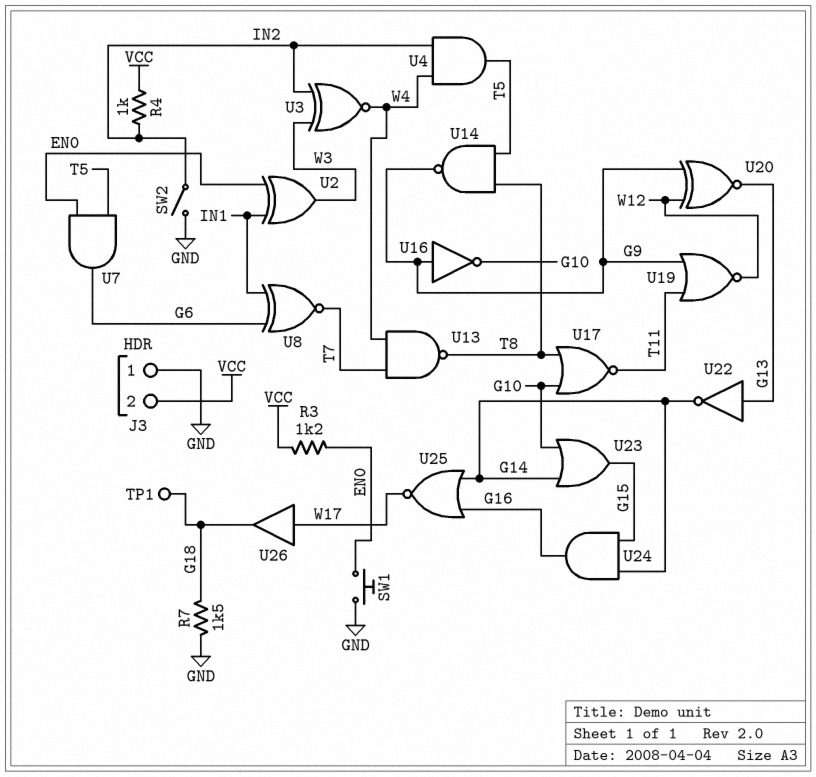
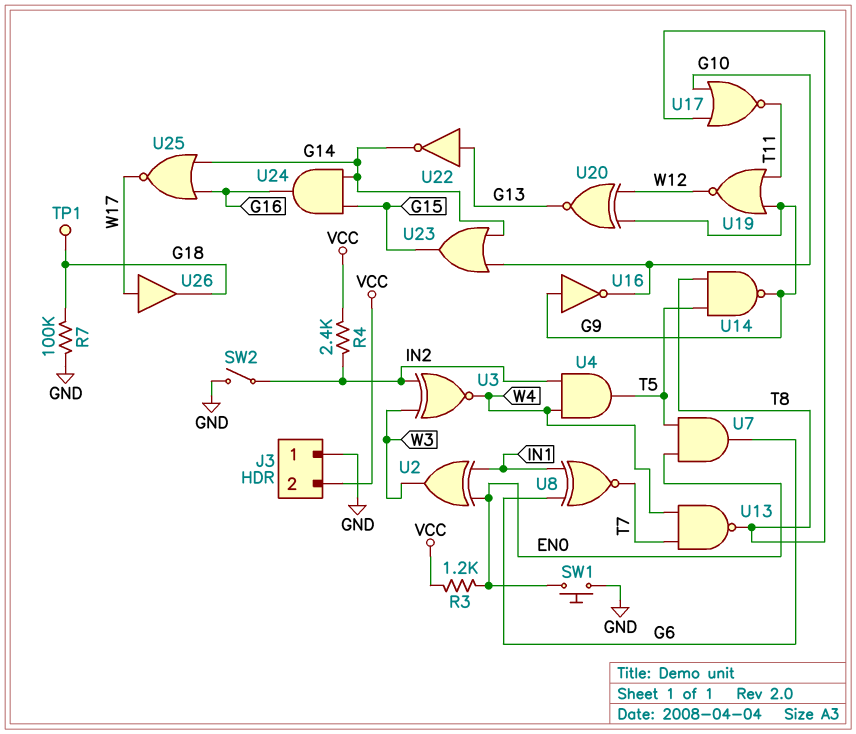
R4: 1k (IN2, VCC) -> 2.4k (IN2, VCC)
R7: 1.5k (G18, GND) -> 100k (G18, GND)

